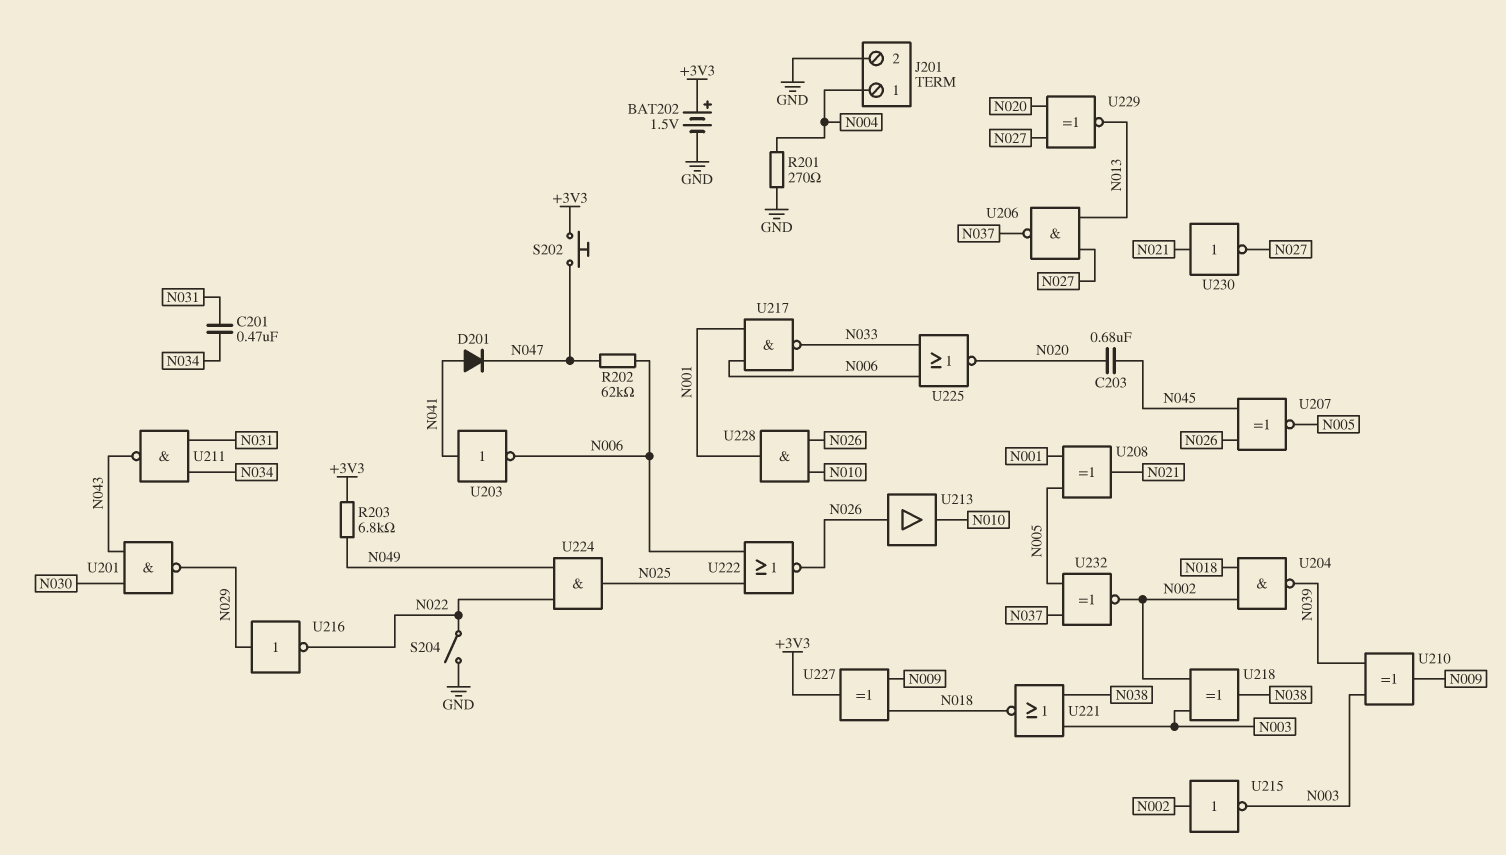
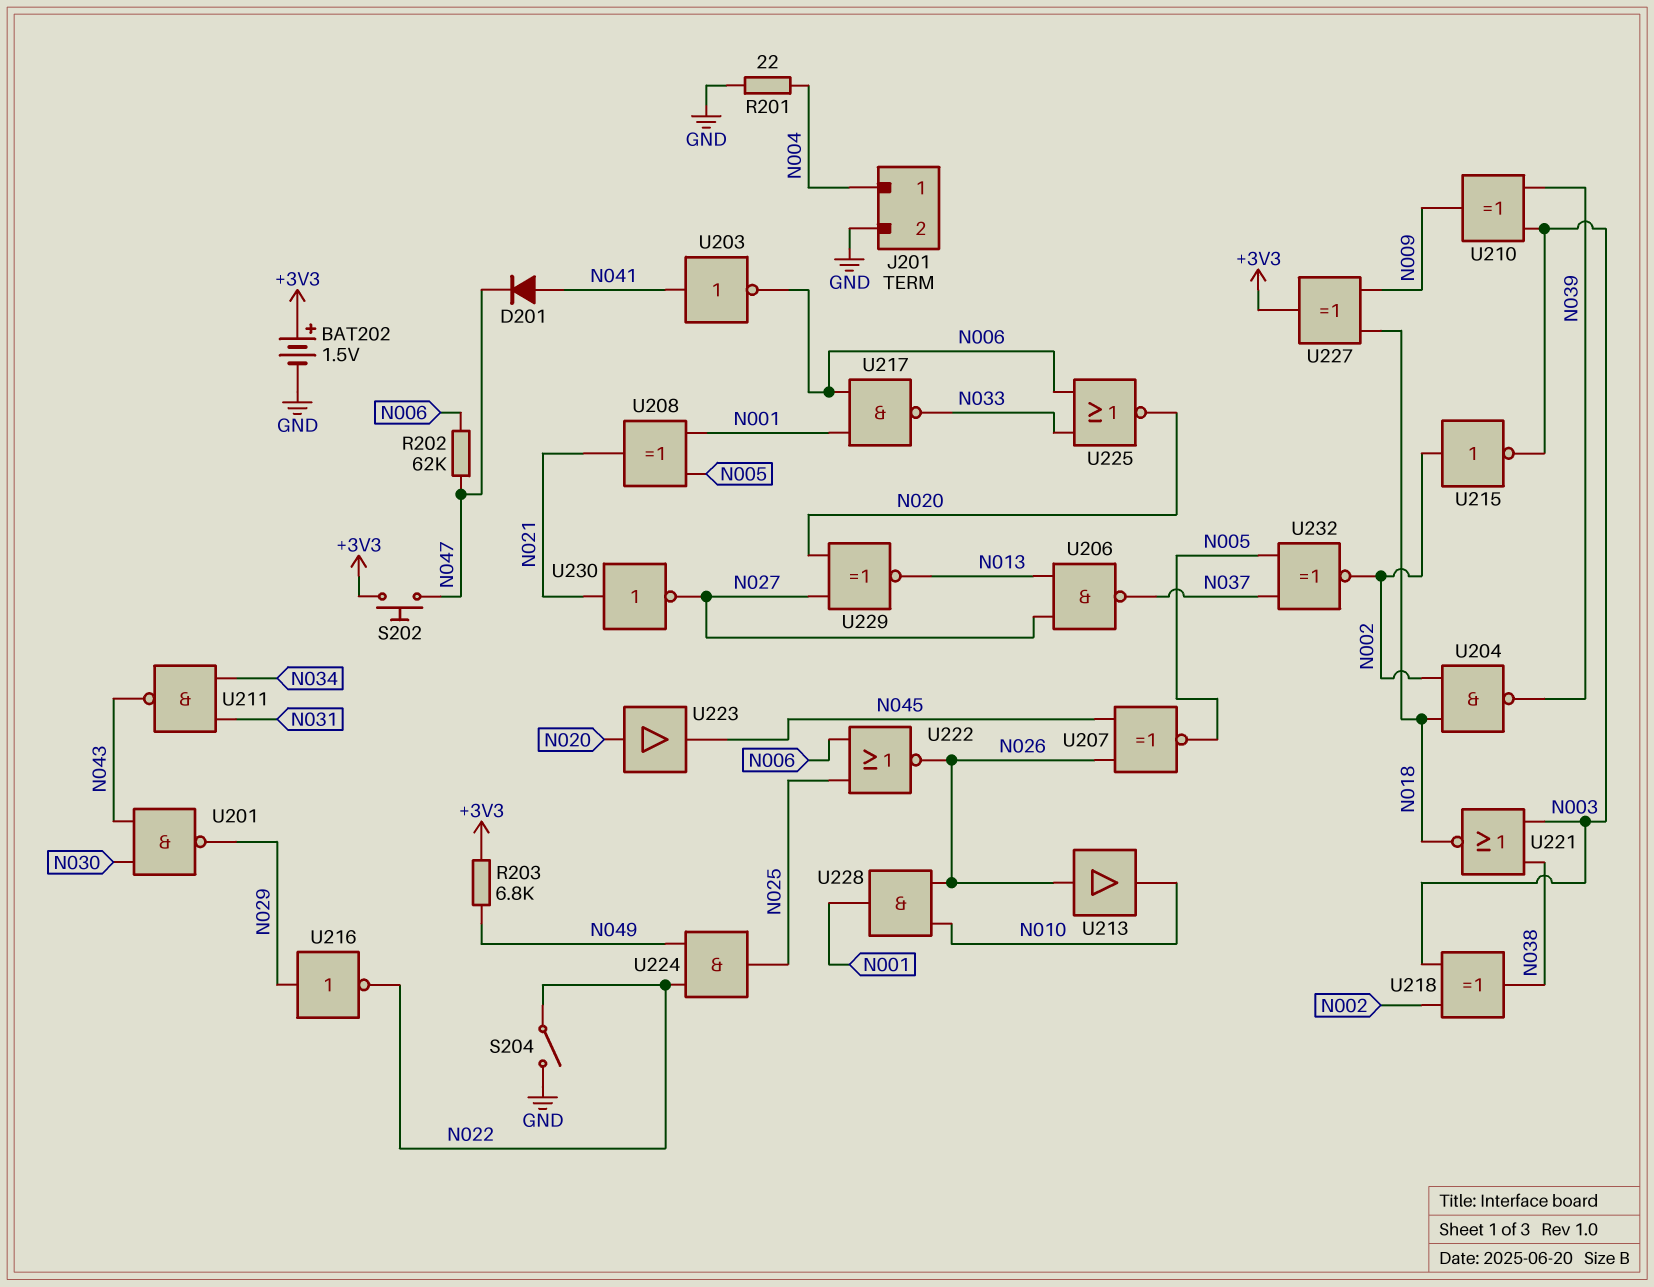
C201: 470nF (N031, N034) -> none
C203: 680nF (N020, N045) -> none
R201: 270 (GND, N004) -> 22 (GND, N004)
U223: none -> buffer (in N020, out N045)

